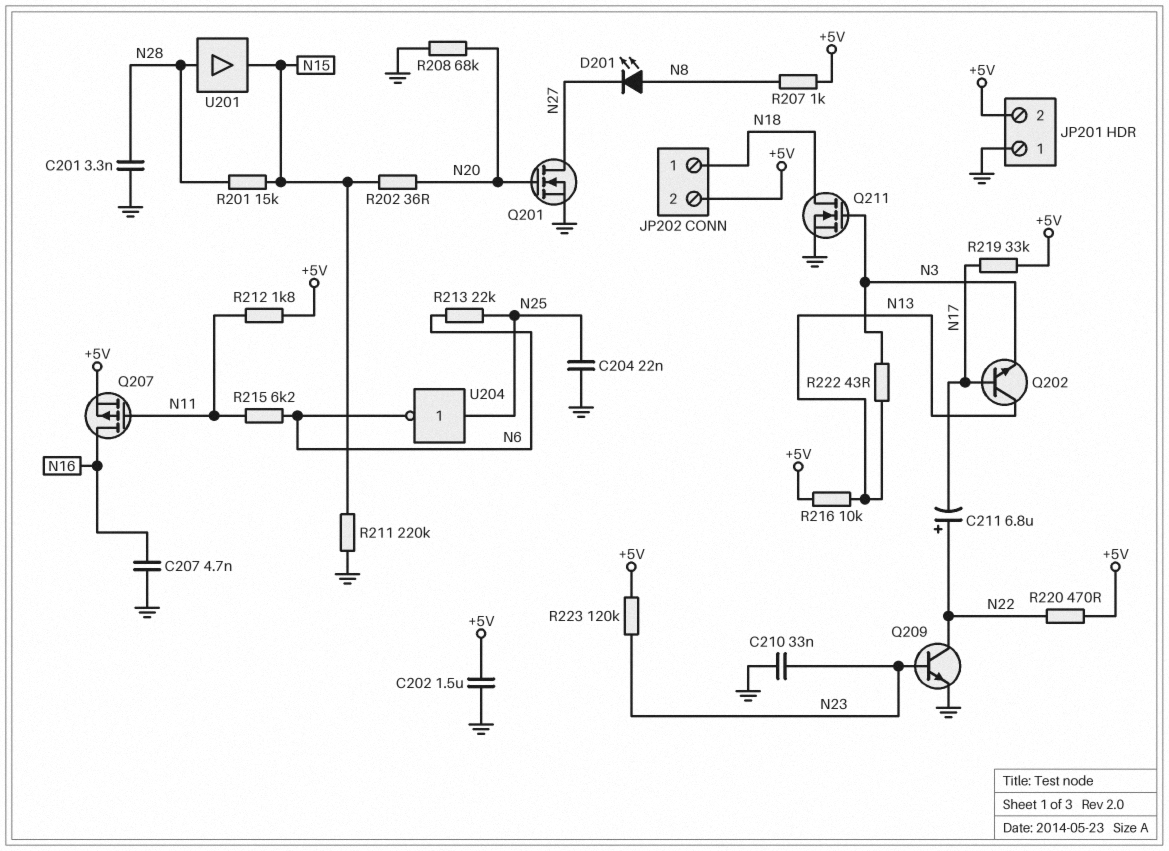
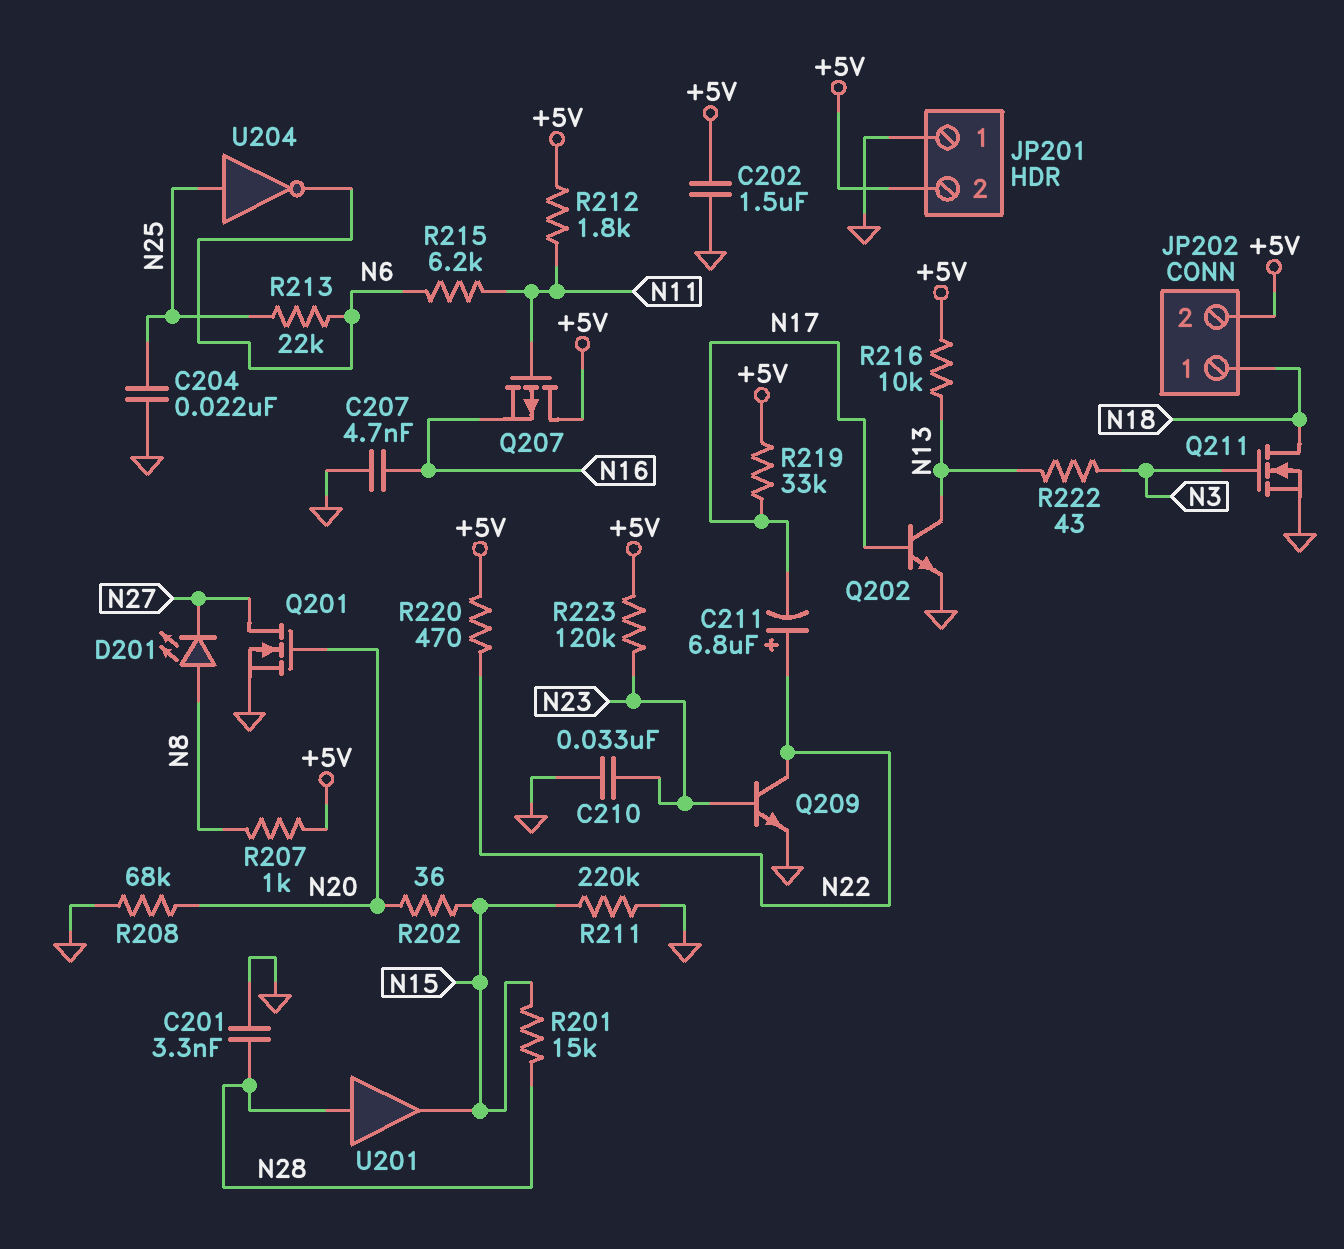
Q202: NPN (B N17, C N13, E N3) -> NPN (B N17, C N13, E GND)
Q207: PMOS (G N11, D N16, S +5V) -> PMOS (G N11, D +5V, S N16)

